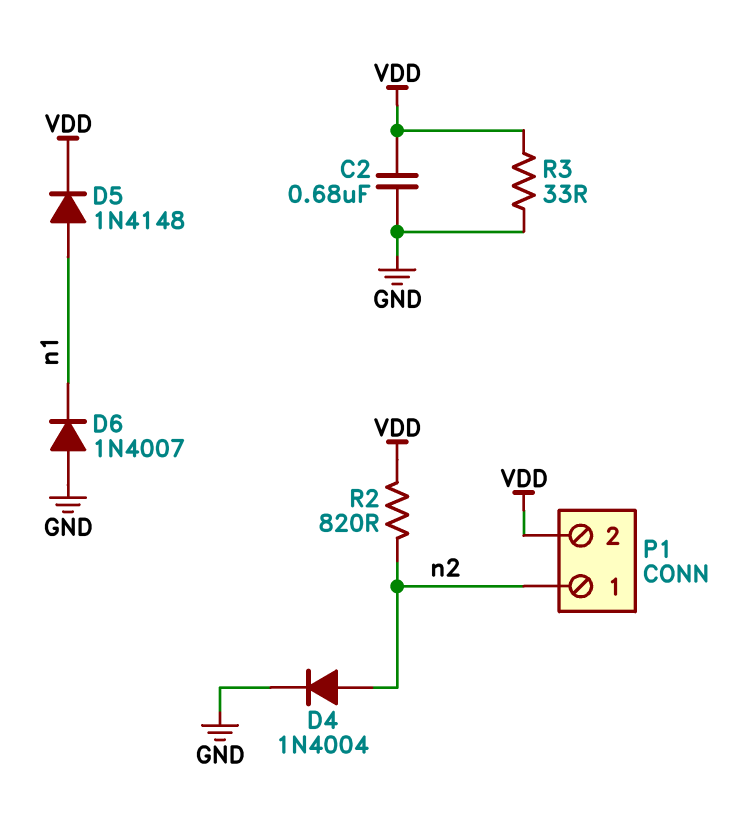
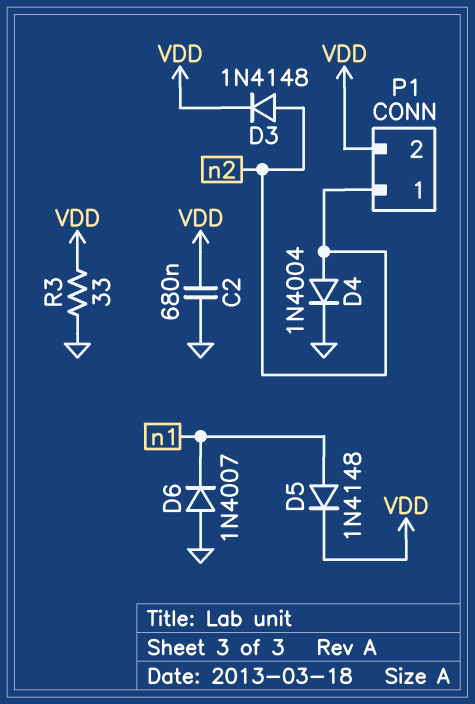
D3: none -> diode 1N4148 (A n2, K VDD)
R2: 820 (VDD, n2) -> none

